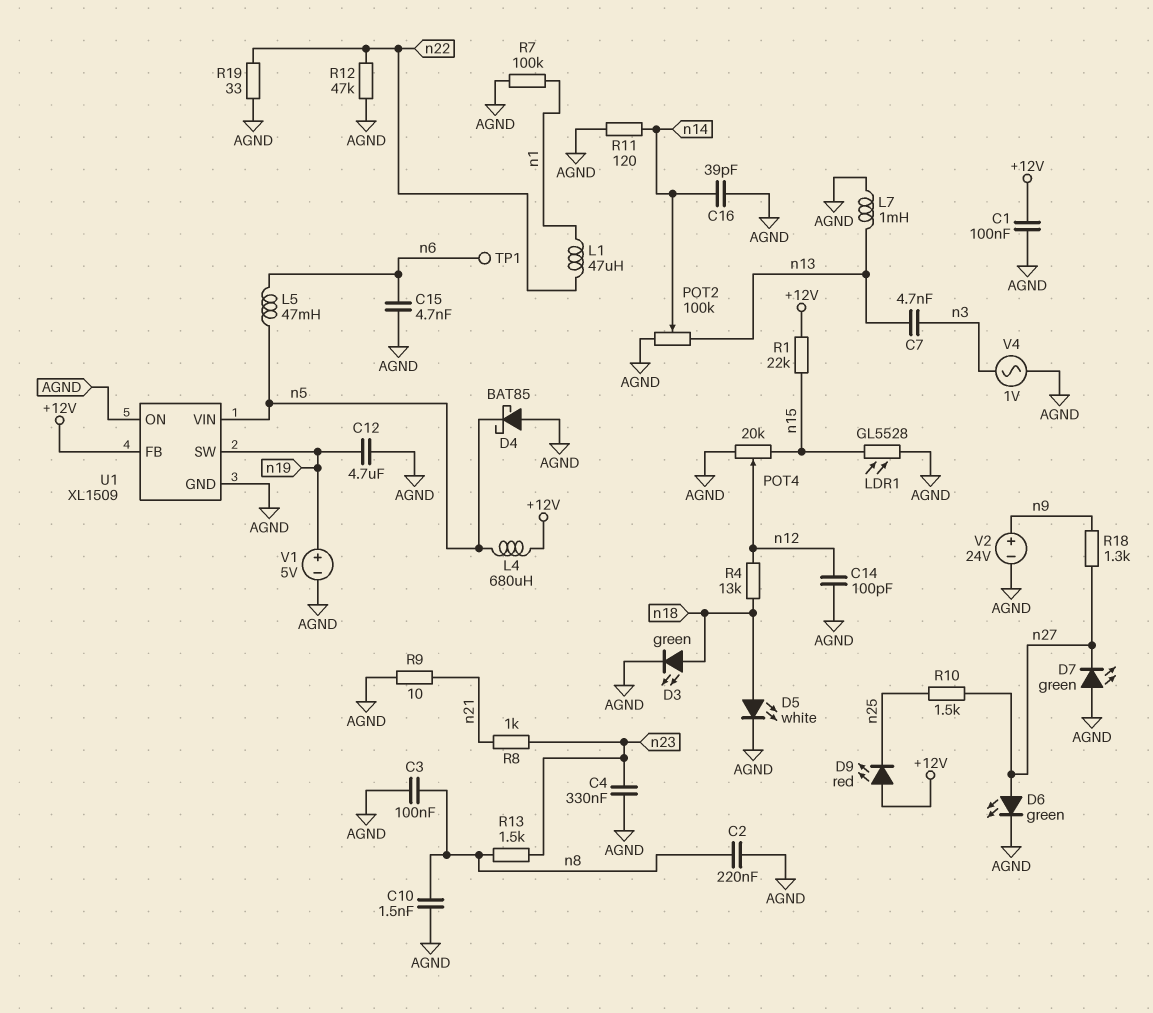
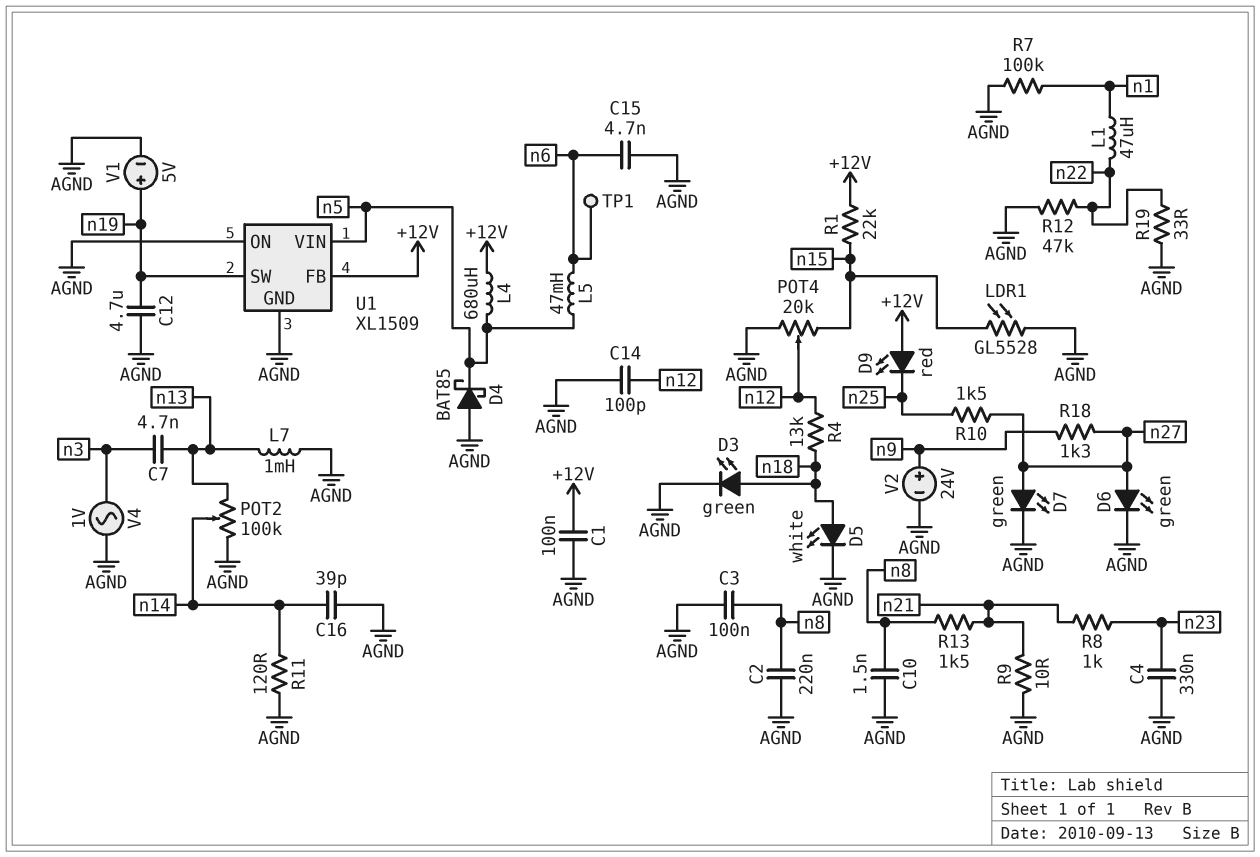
D7: LED green (A AGND, K n27) -> LED green (A n27, K AGND)
R13: 1.5k (n8, n23) -> 1.5k (n8, n21)

